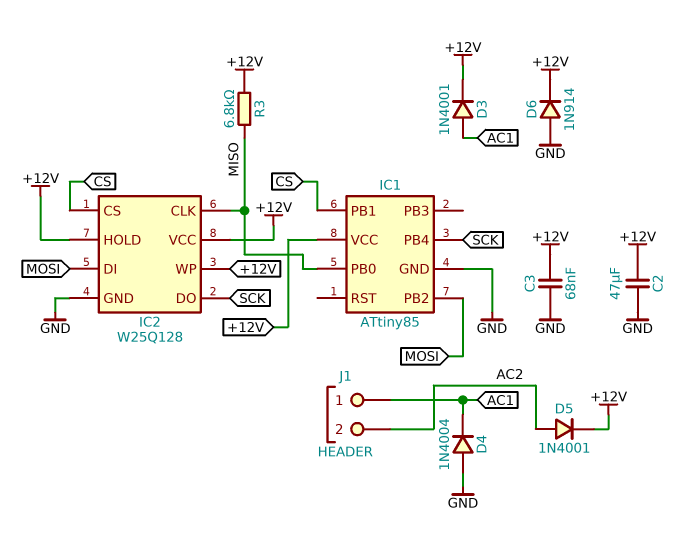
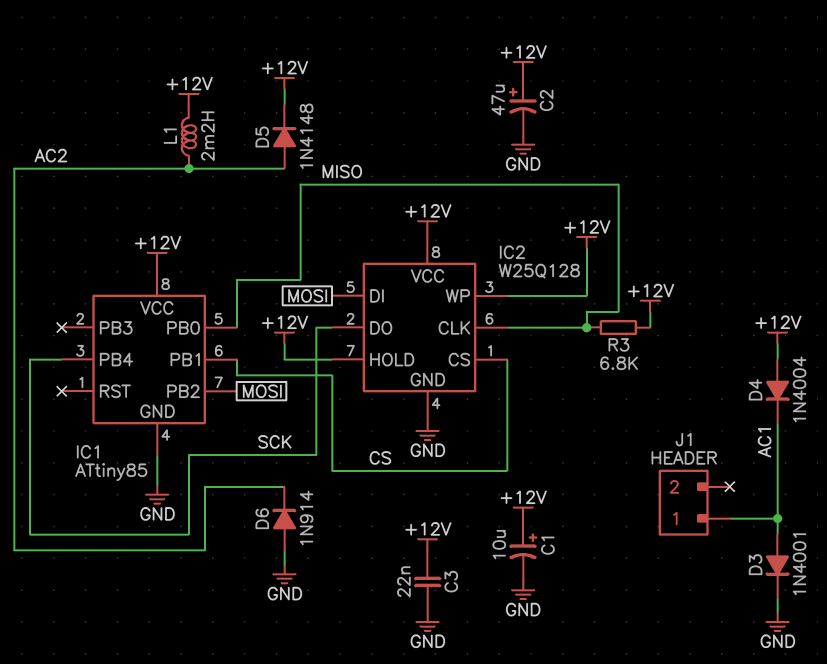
C1: none -> 10uF (plus +12V, minus GND)
C2: 47uF (+12V, GND) -> 47uF (plus +12V, minus GND)
C3: 68nF (+12V, GND) -> 22nF (+12V, GND)
D3: diode 1N4001 (A AC1, K +12V) -> diode 1N4001 (A AC1, K GND)
D4: diode 1N4004 (A GND, K AC1) -> diode 1N4004 (A +12V, K AC1)
D5: diode 1N4001 (A AC2, K +12V) -> diode 1N4148 (A AC2, K +12V)
D6: diode 1N914 (A GND, K +12V) -> diode 1N914 (A GND, K AC2)
J1 pin 2: AC2 -> none
L1: none -> 2.2mH (+12V, AC2)

